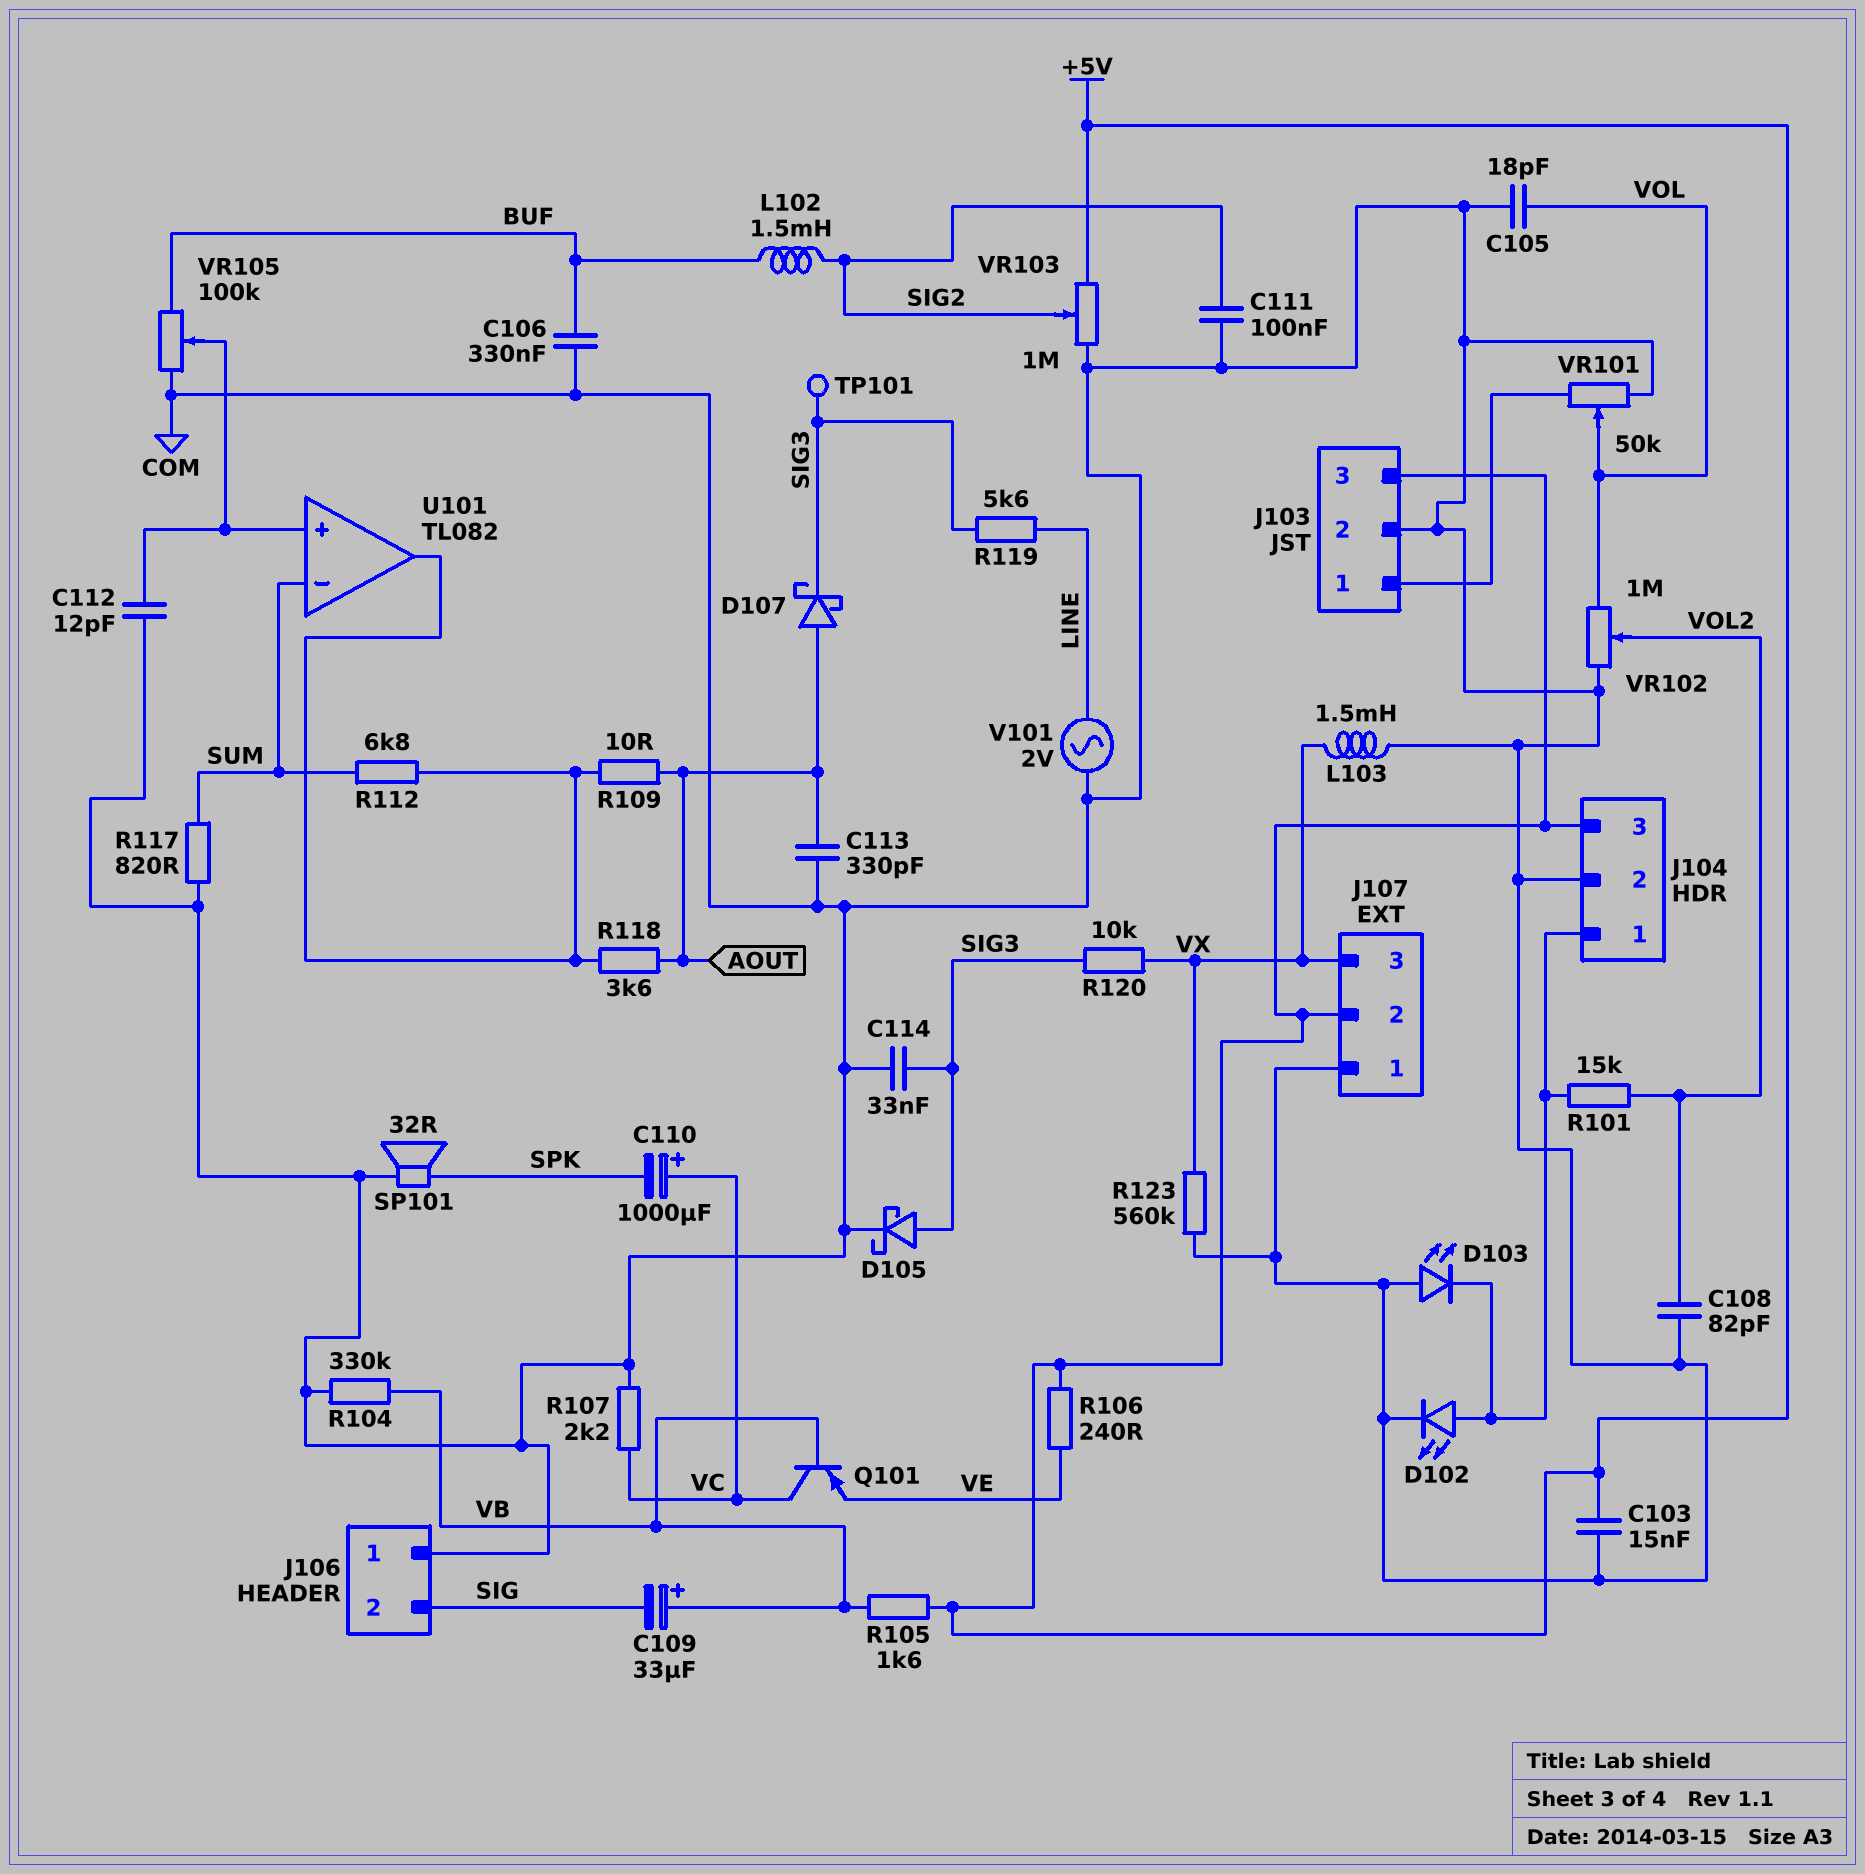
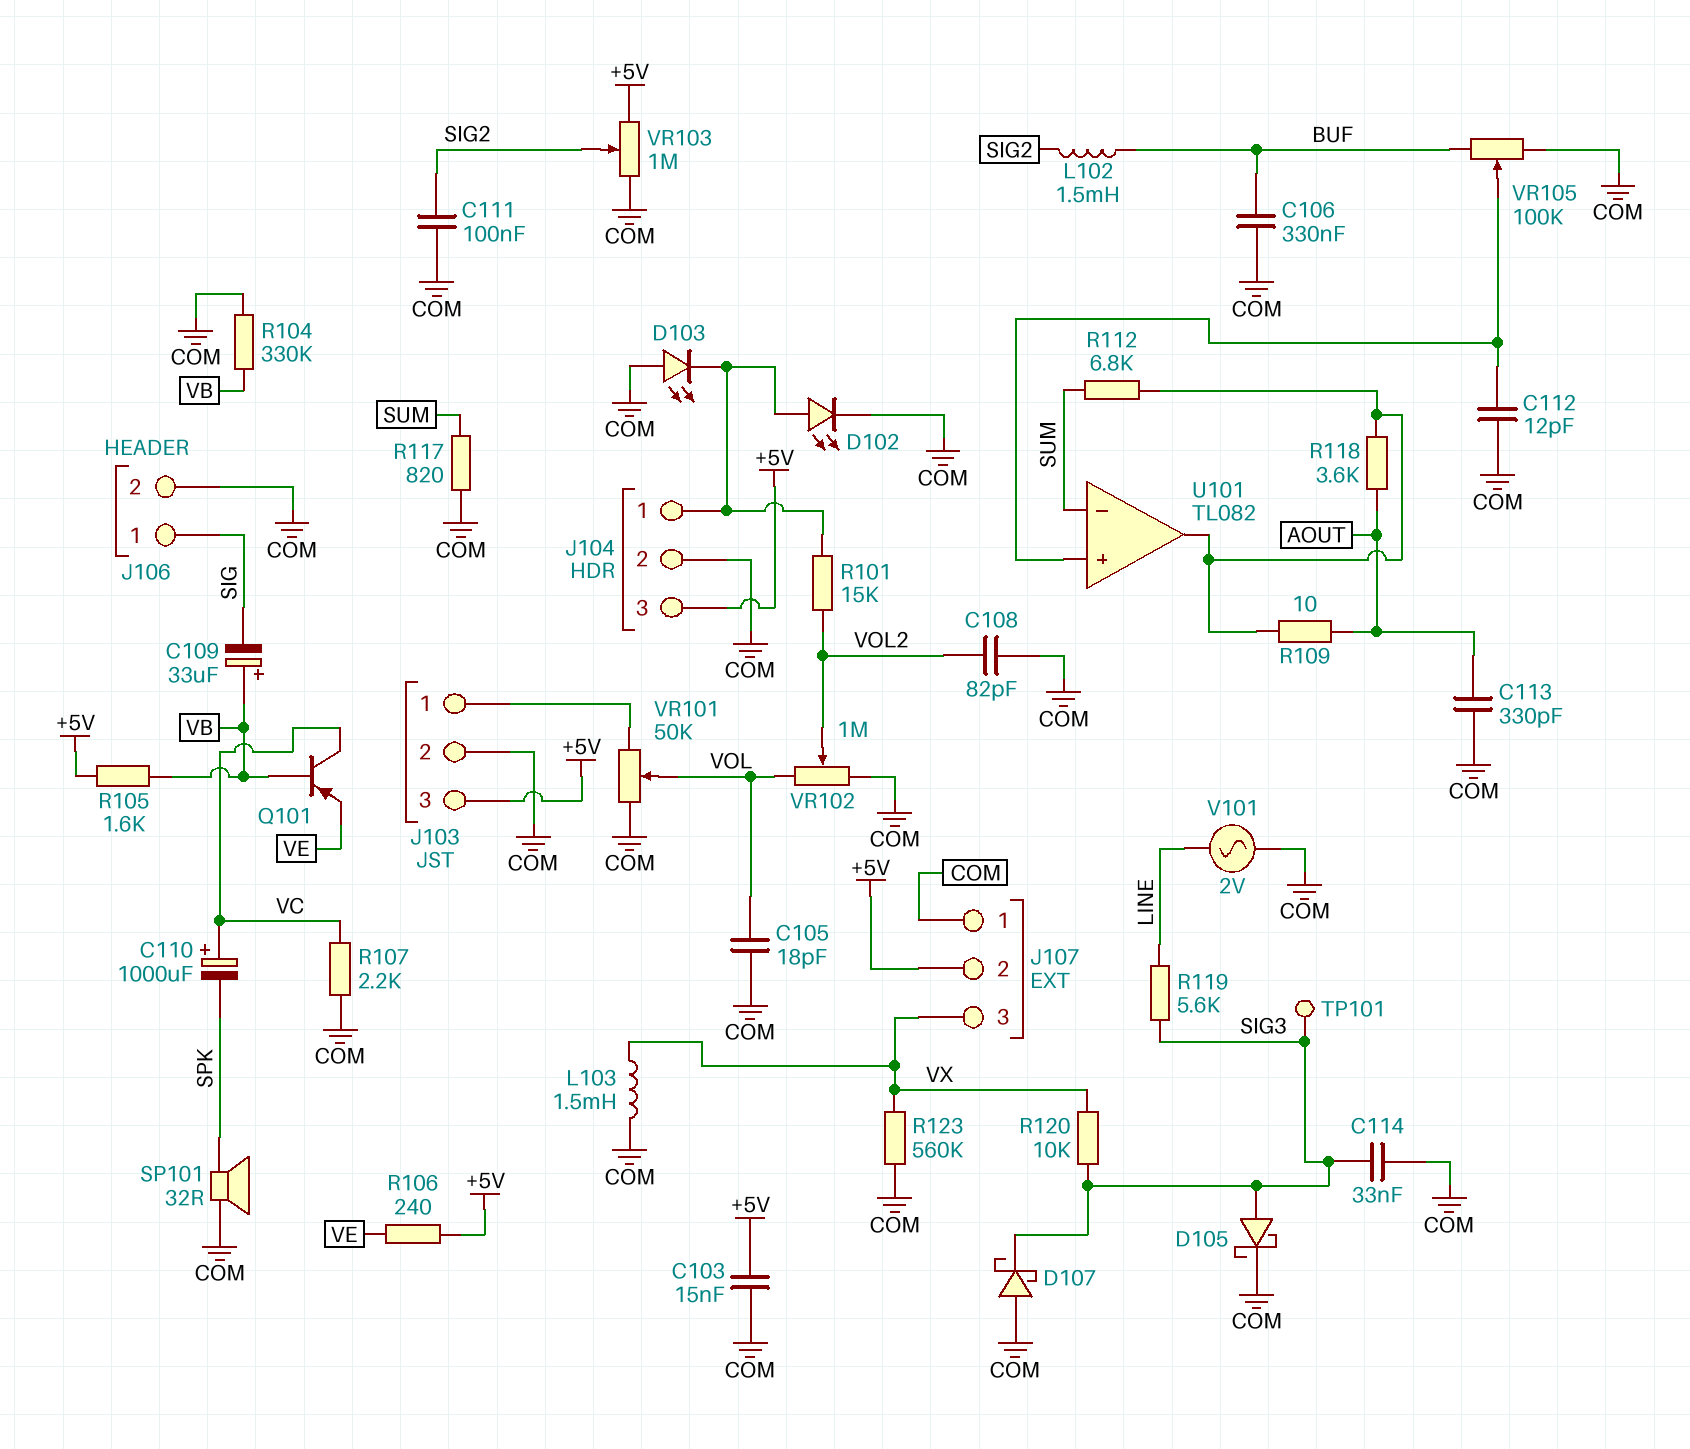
D107: schottky (A AOUT, K SIG3) -> schottky (A COM, K SIG3)
J106 pin 1: COM -> SIG
J106 pin 2: SIG -> COM

